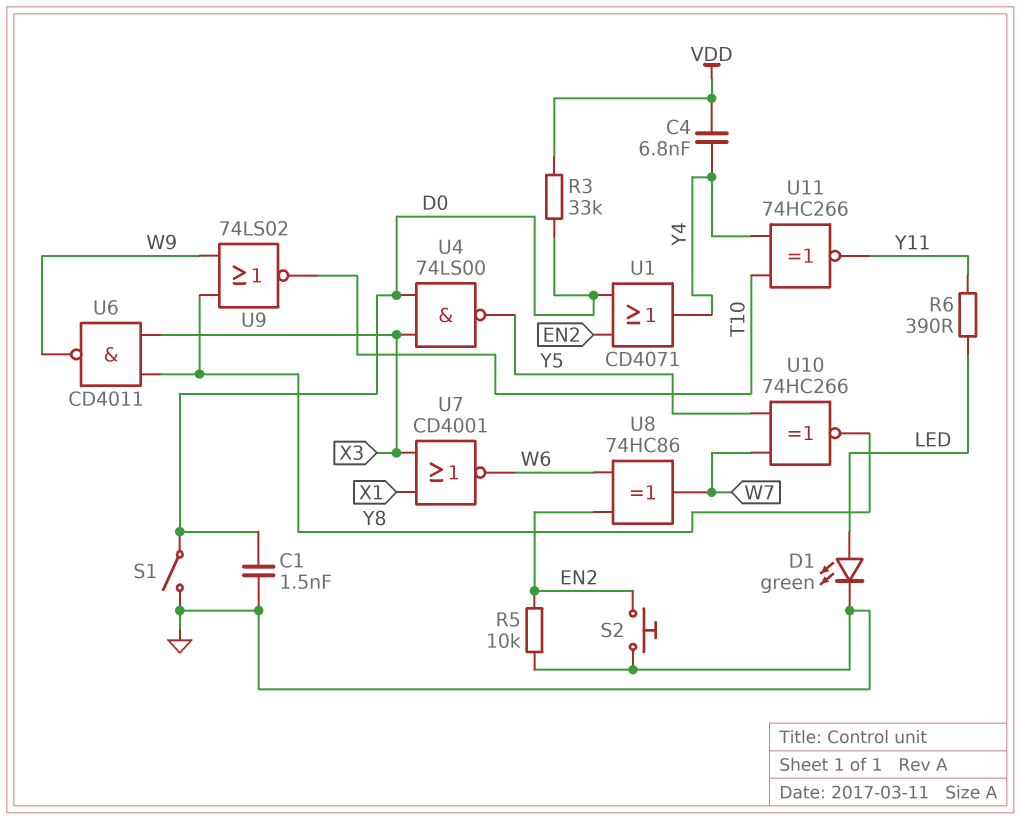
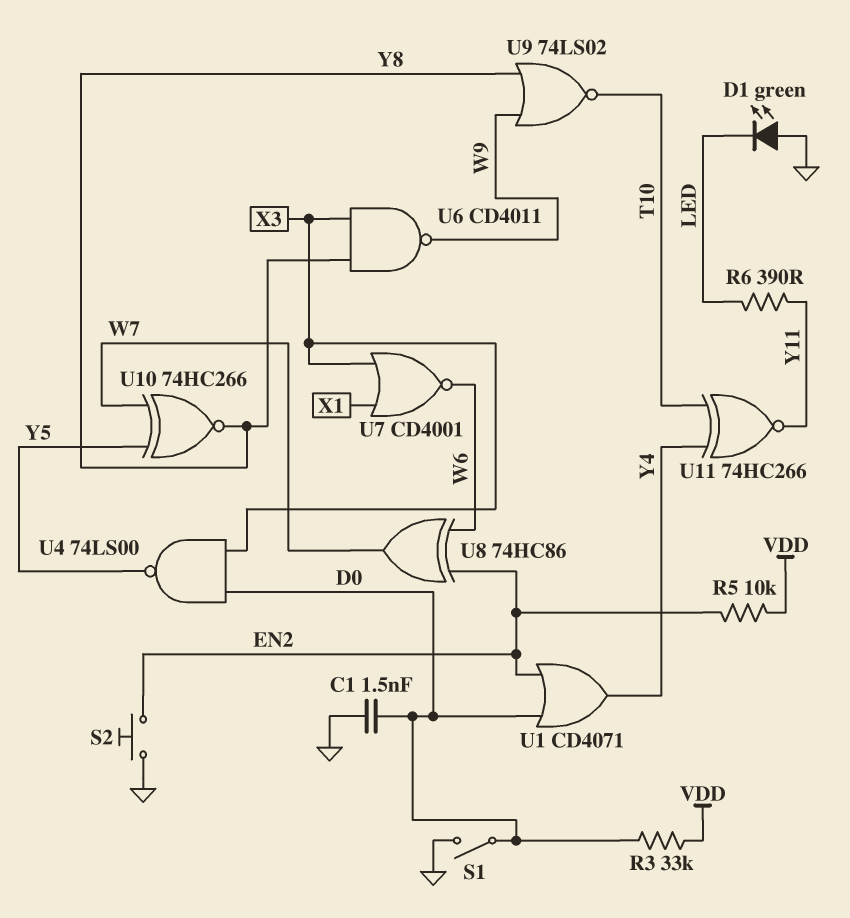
C4: 6.8nF (VDD, Y4) -> none
D1: LED green (A LED, K GND) -> LED green (A GND, K LED)
R5: 10k (EN2, GND) -> 10k (EN2, VDD)

